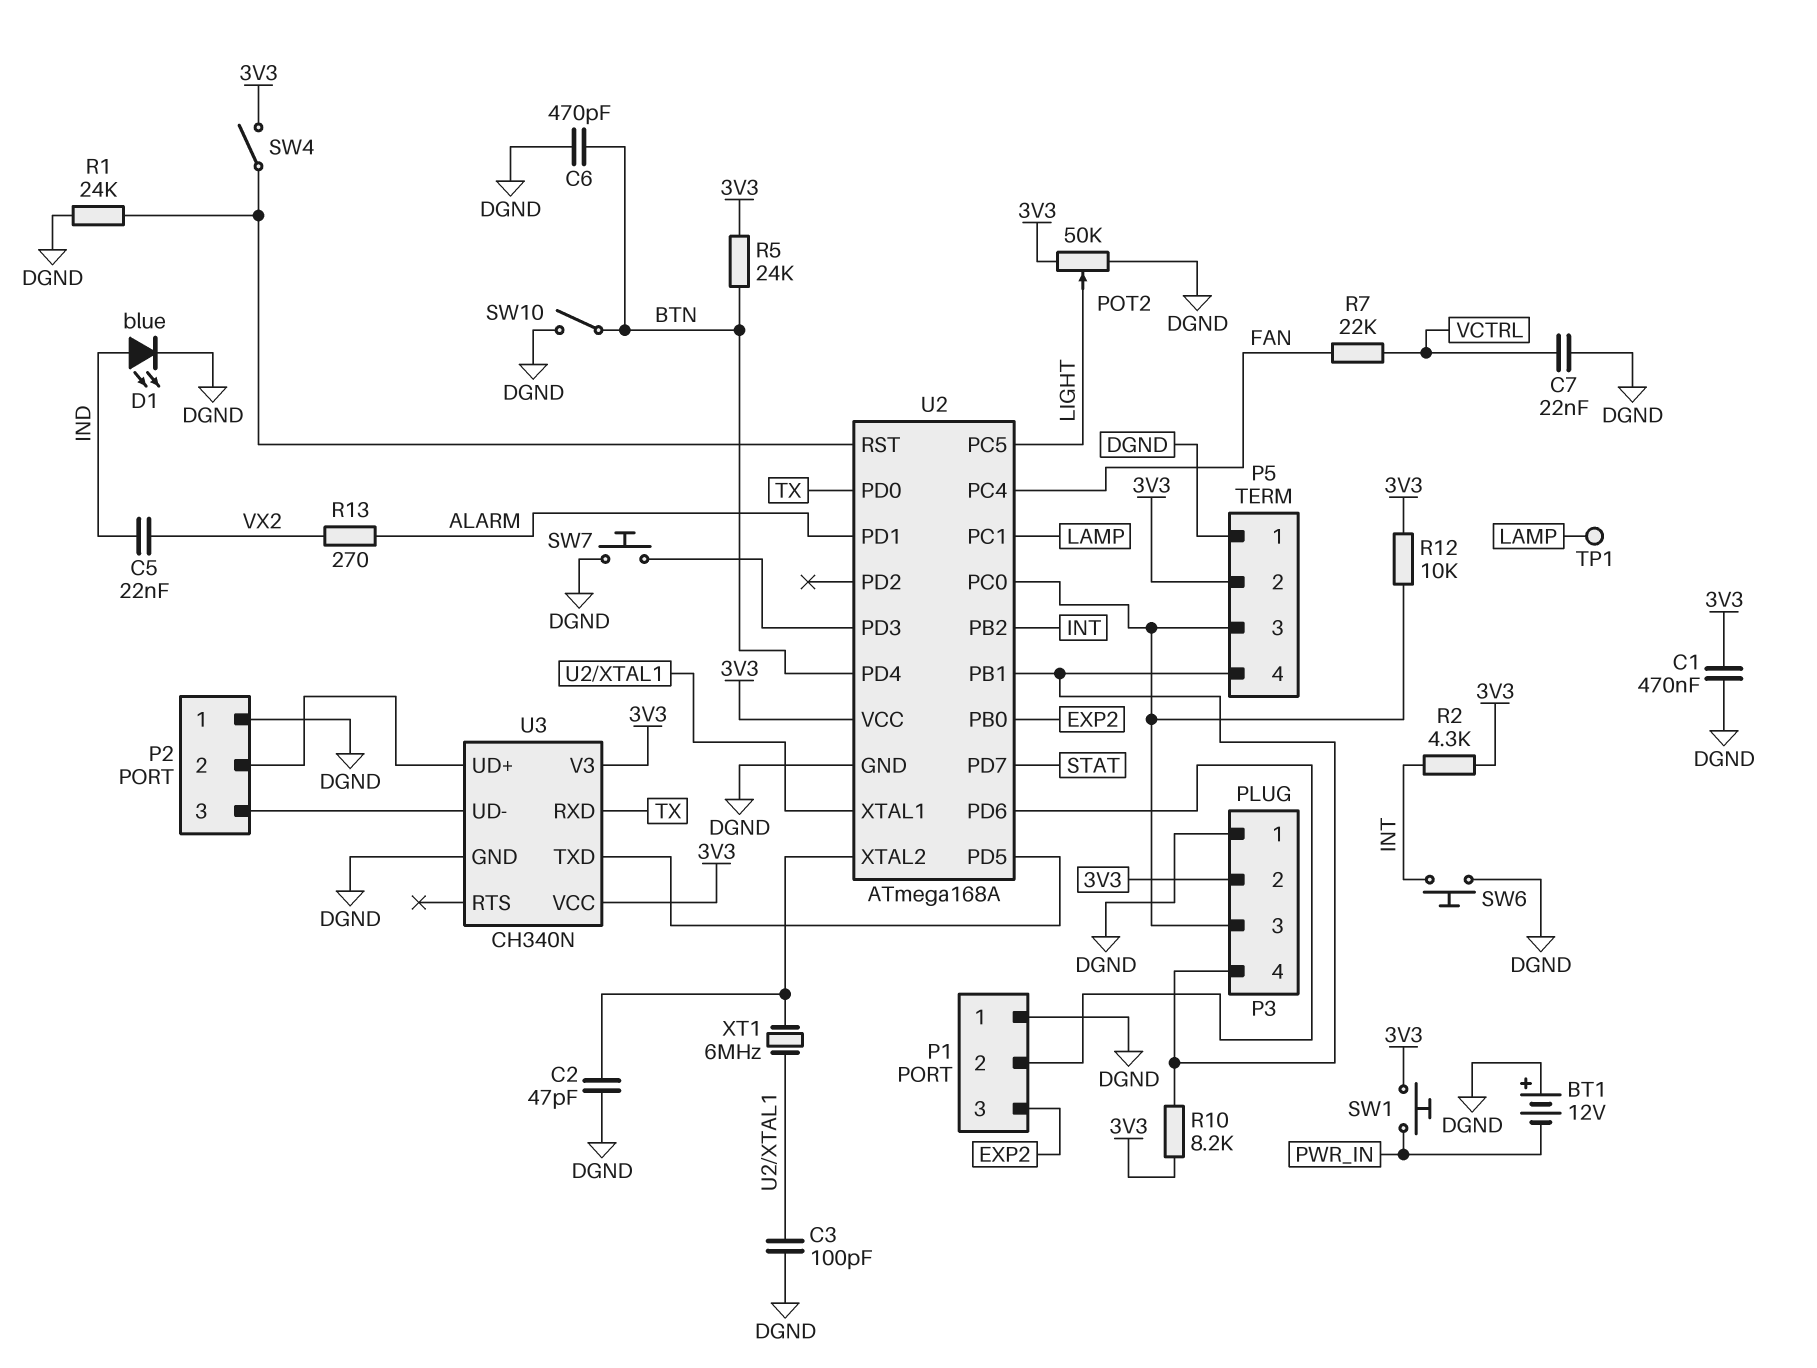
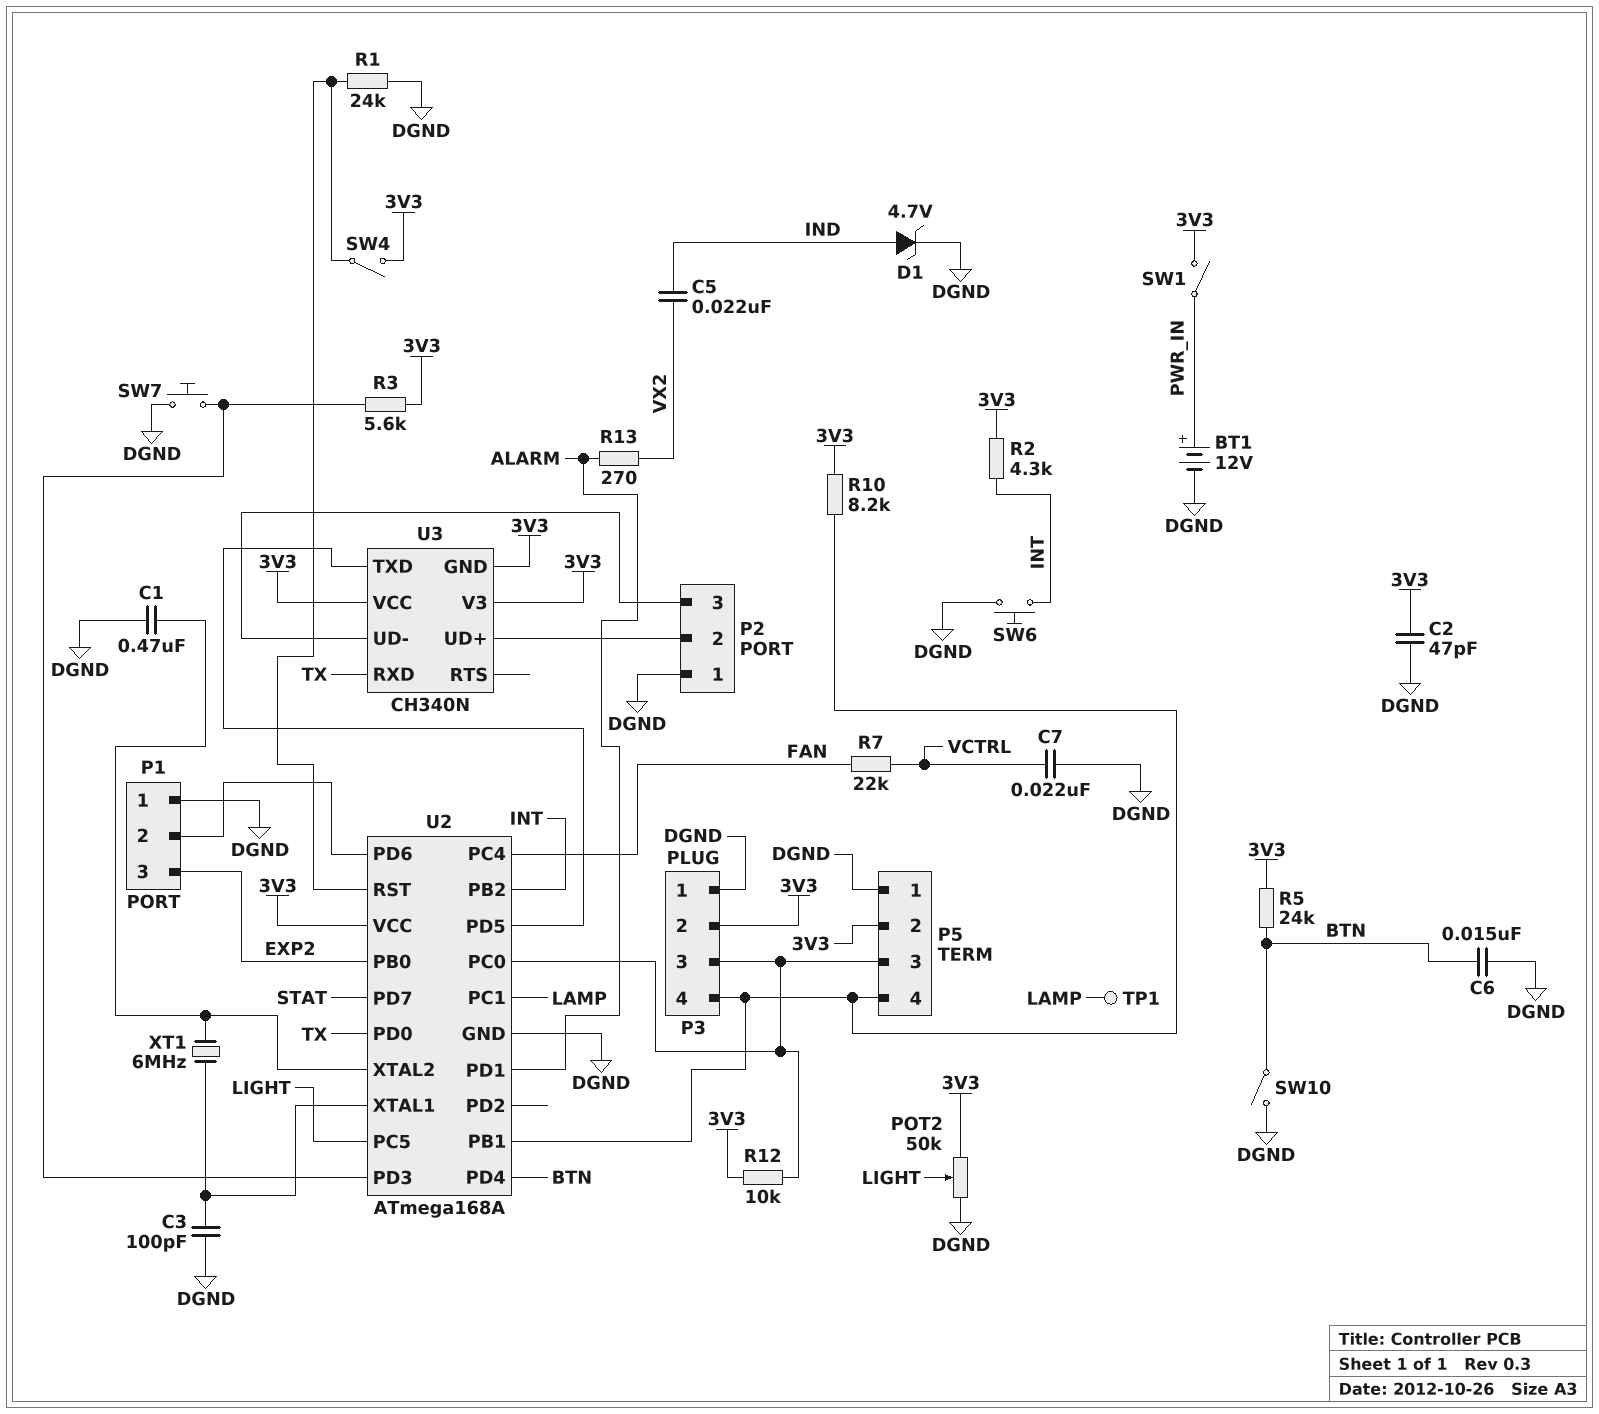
BT1: 12V (plus DGND, minus PWR_IN) -> 12V (plus PWR_IN, minus DGND)
C1: 470nF (3V3, DGND) -> 470nF (DGND, U2/XTAL2)
C2: 47pF (DGND, U2/XTAL2) -> 47pF (3V3, DGND)
C6: 470pF (BTN, DGND) -> 15nF (BTN, DGND)
D1: LED blue (A IND, K DGND) -> zener 4.7V (A IND, K DGND)
R3: none -> 5.6k (3V3, U2/PD3)
SW1: button (3V3, PWR_IN) -> switch (3V3, PWR_IN)
U3 pin GND: DGND -> 3V3

